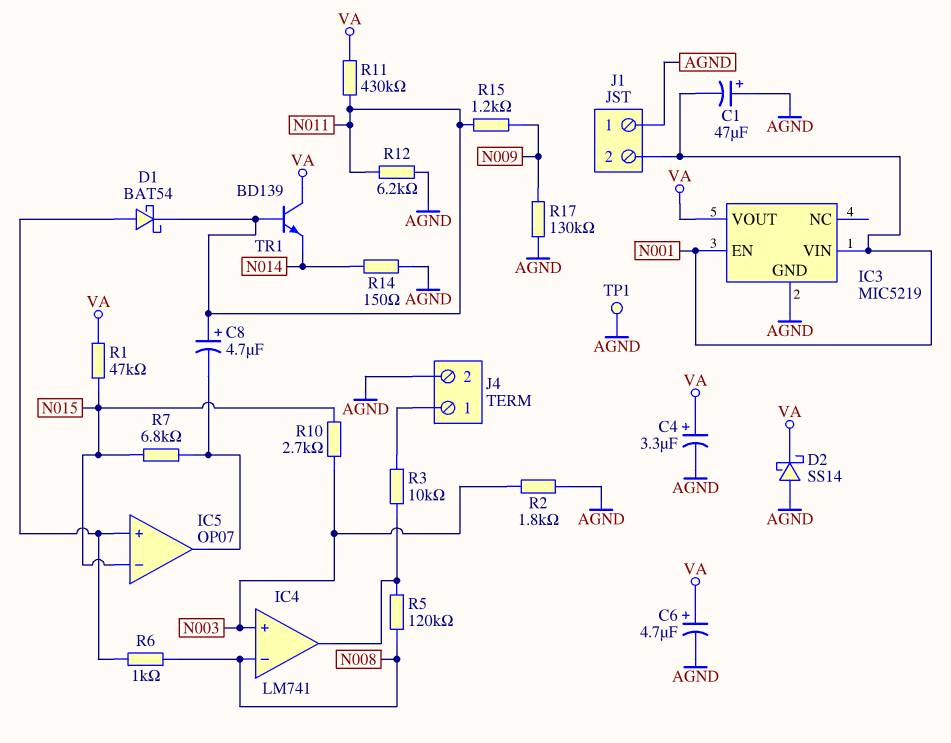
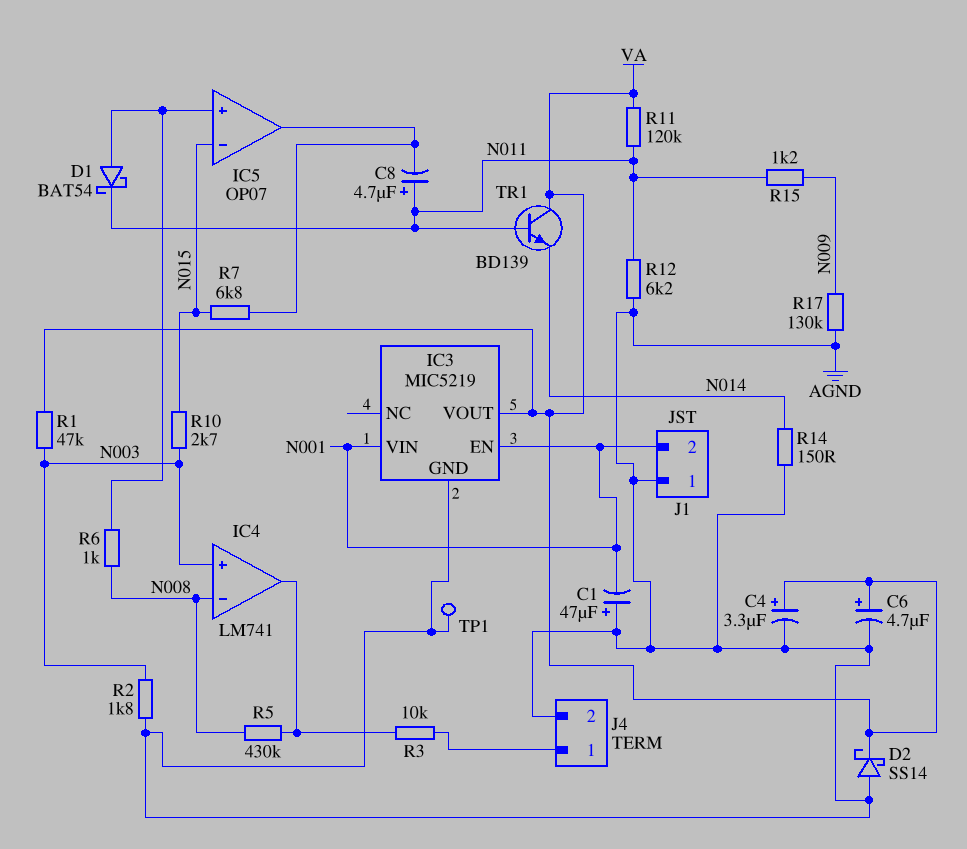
R1: 47k (N015, VA) -> 47k (N003, VA)
R5: 120k (IC4/out, N008) -> 430k (IC4/out, N008)
R11: 430k (N011, VA) -> 120k (N011, VA)

